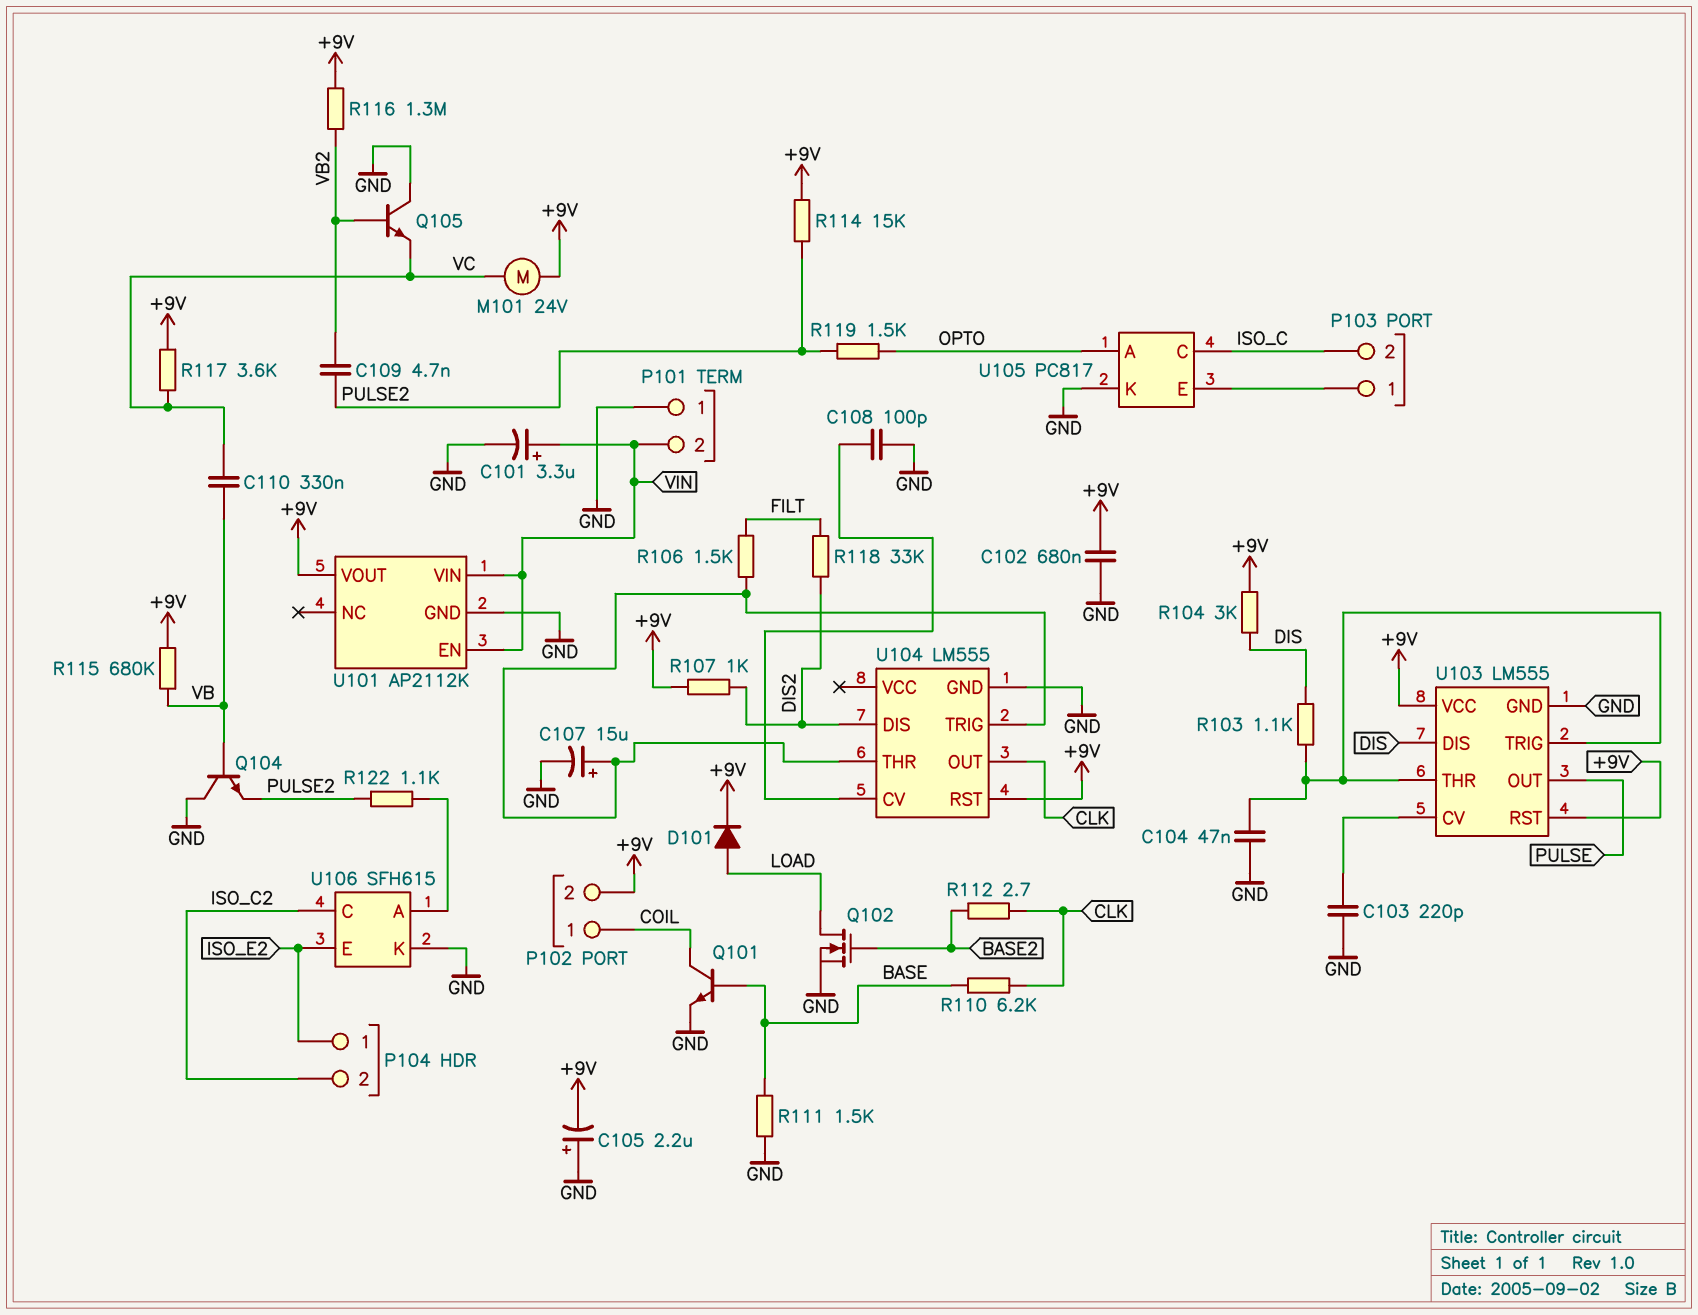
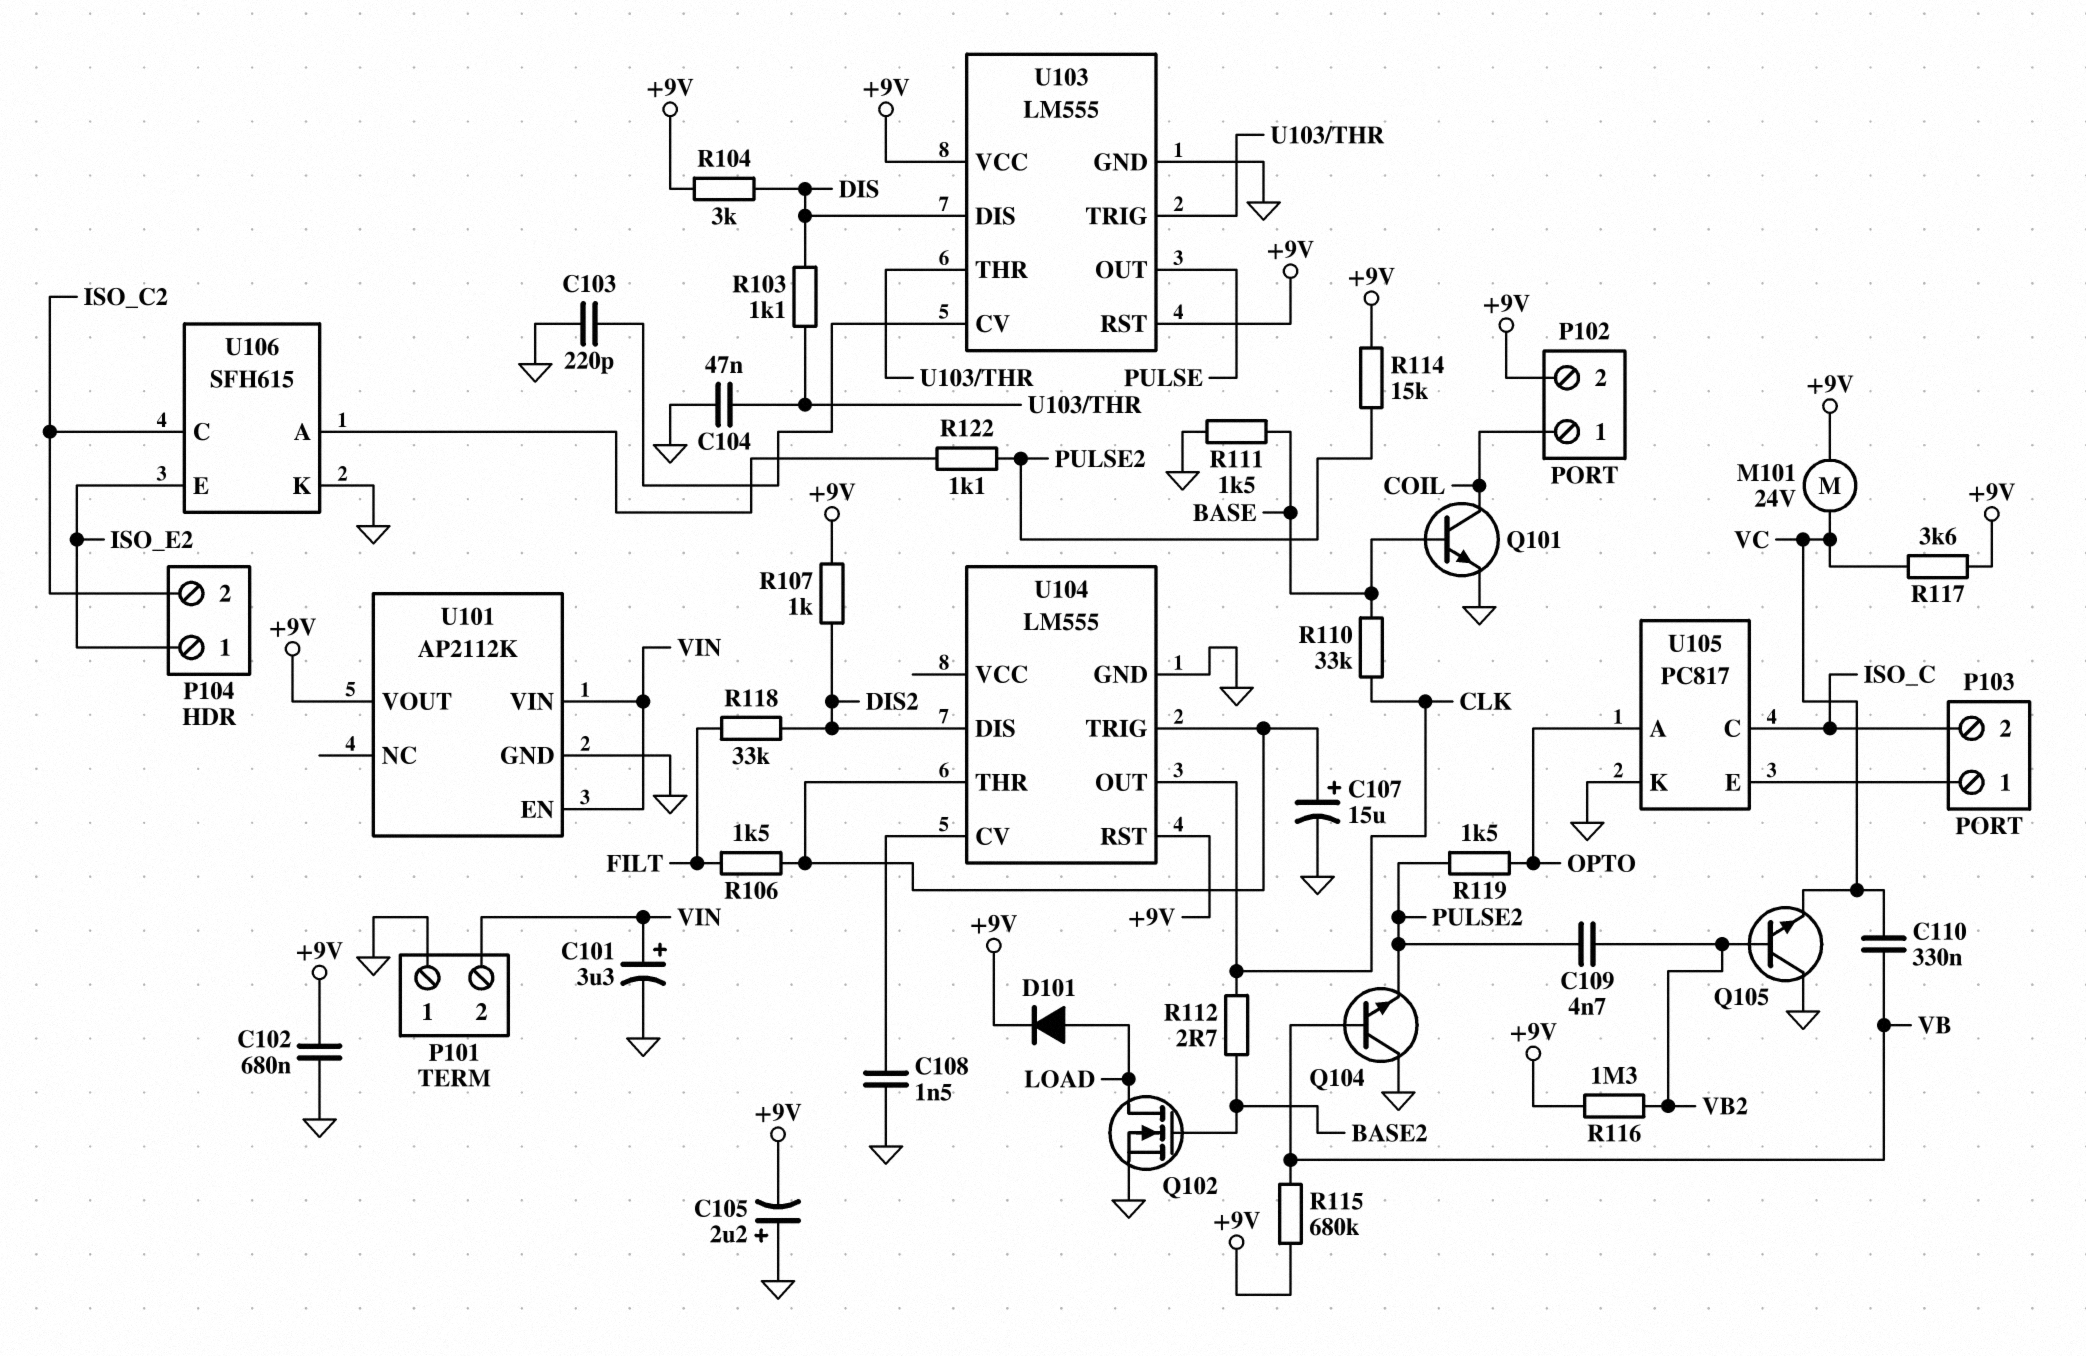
C108: 100pF (GND, U104/CV) -> 1.5nF (GND, U104/CV)
R110: 6.2k (BASE, CLK) -> 33k (BASE, CLK)

